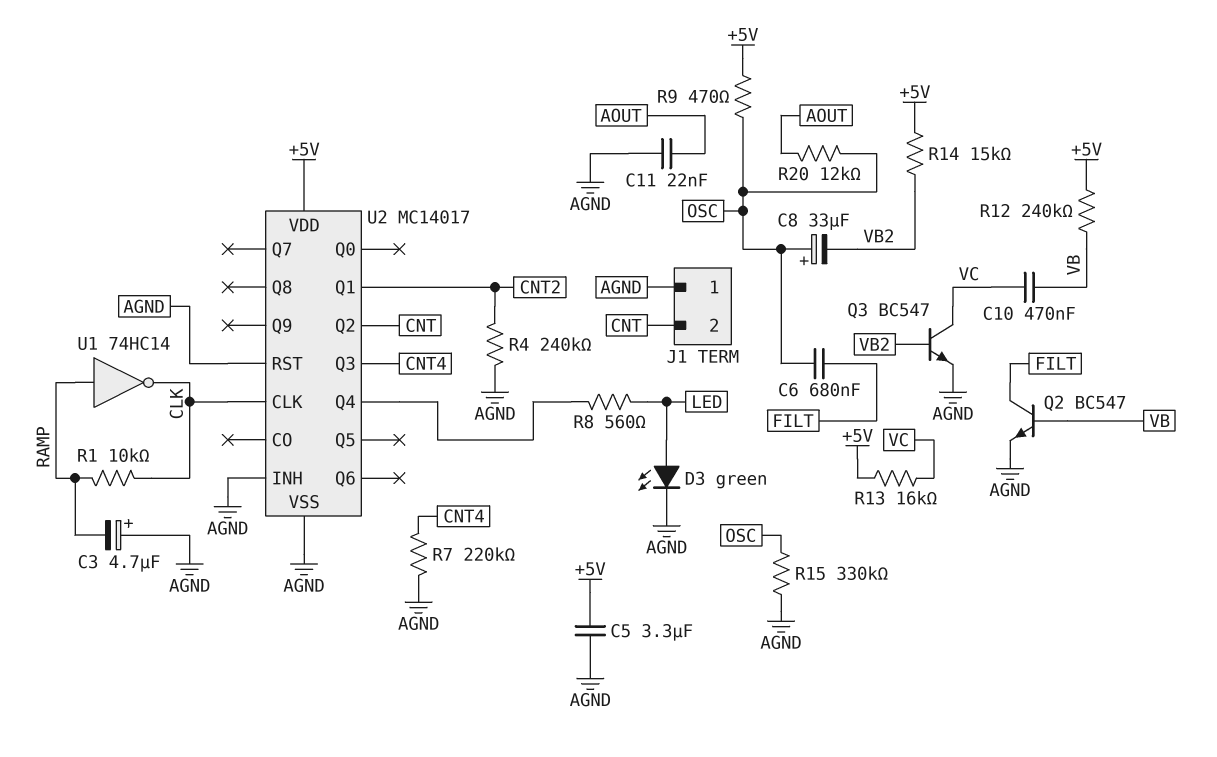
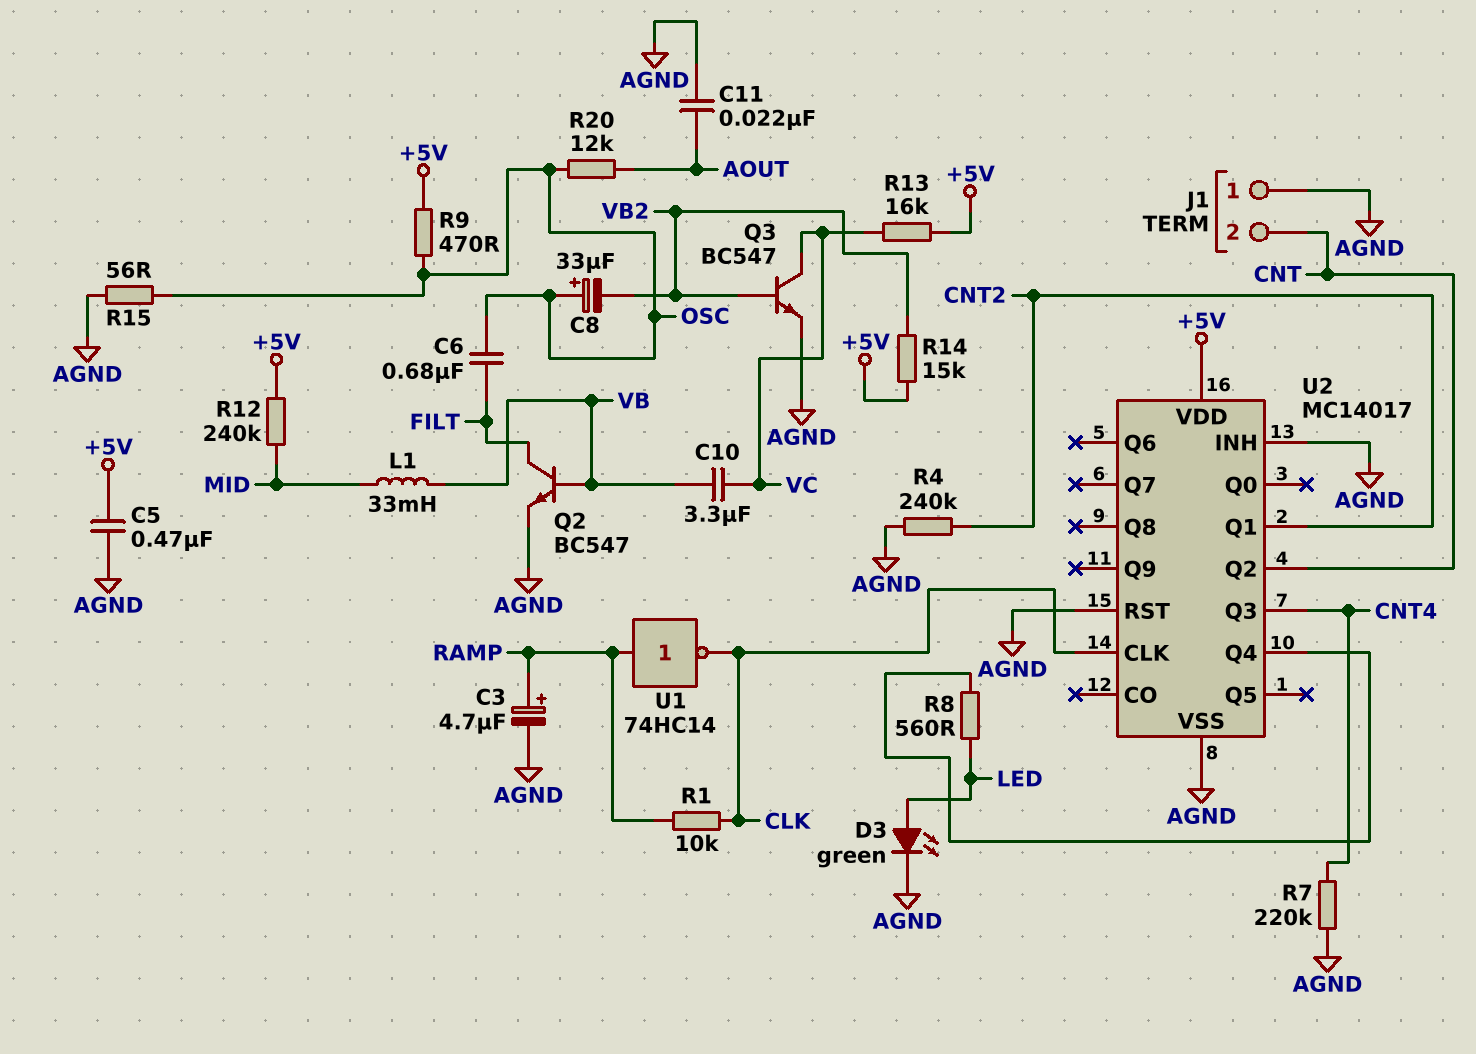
C3: 4.7uF (plus AGND, minus RAMP) -> 4.7uF (plus RAMP, minus AGND)
C5: 3.3uF (+5V, AGND) -> 470nF (+5V, AGND)
C10: 470nF (VB, VC) -> 3.3uF (VB, VC)
L1: none -> 33mH (MID, VB)
R12: 240k (+5V, VB) -> 240k (+5V, MID)
R15: 330k (AGND, OSC) -> 56 (AGND, OSC)

